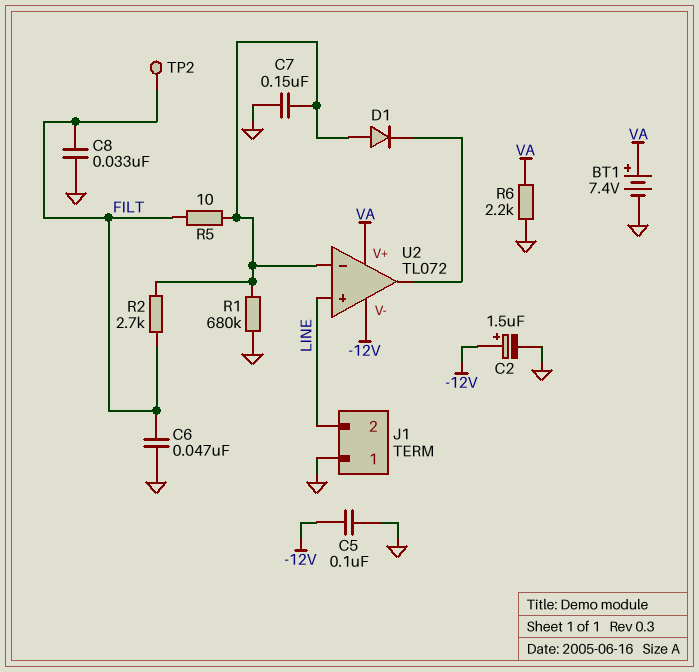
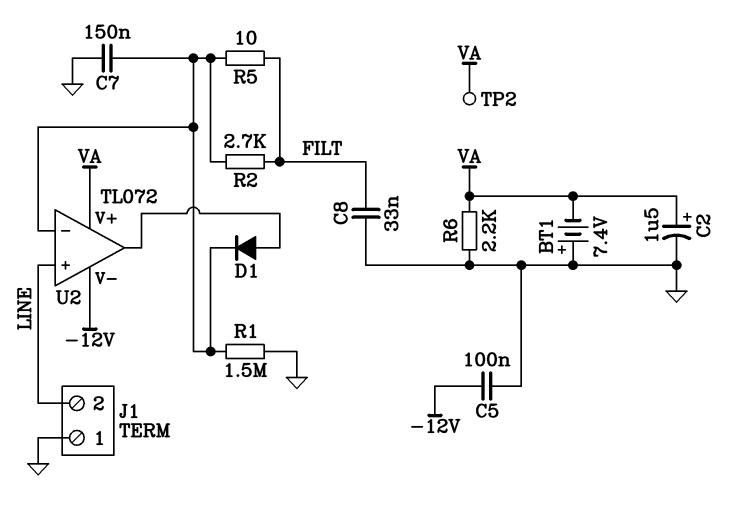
BT1: 7.4V (plus VA, minus GND) -> 7.4V (plus GND, minus VA)
C2: 1.5uF (plus -12V, minus GND) -> 1.5uF (plus VA, minus GND)
C6: 47nF (FILT, GND) -> none
D1: diode (A U2/in-, K U2/out) -> diode (A U2/out, K U2/in-)
R1: 680k (GND, U2/in-) -> 1.5M (GND, U2/in-)
TP2: test point (FILT) -> test point (VA)

